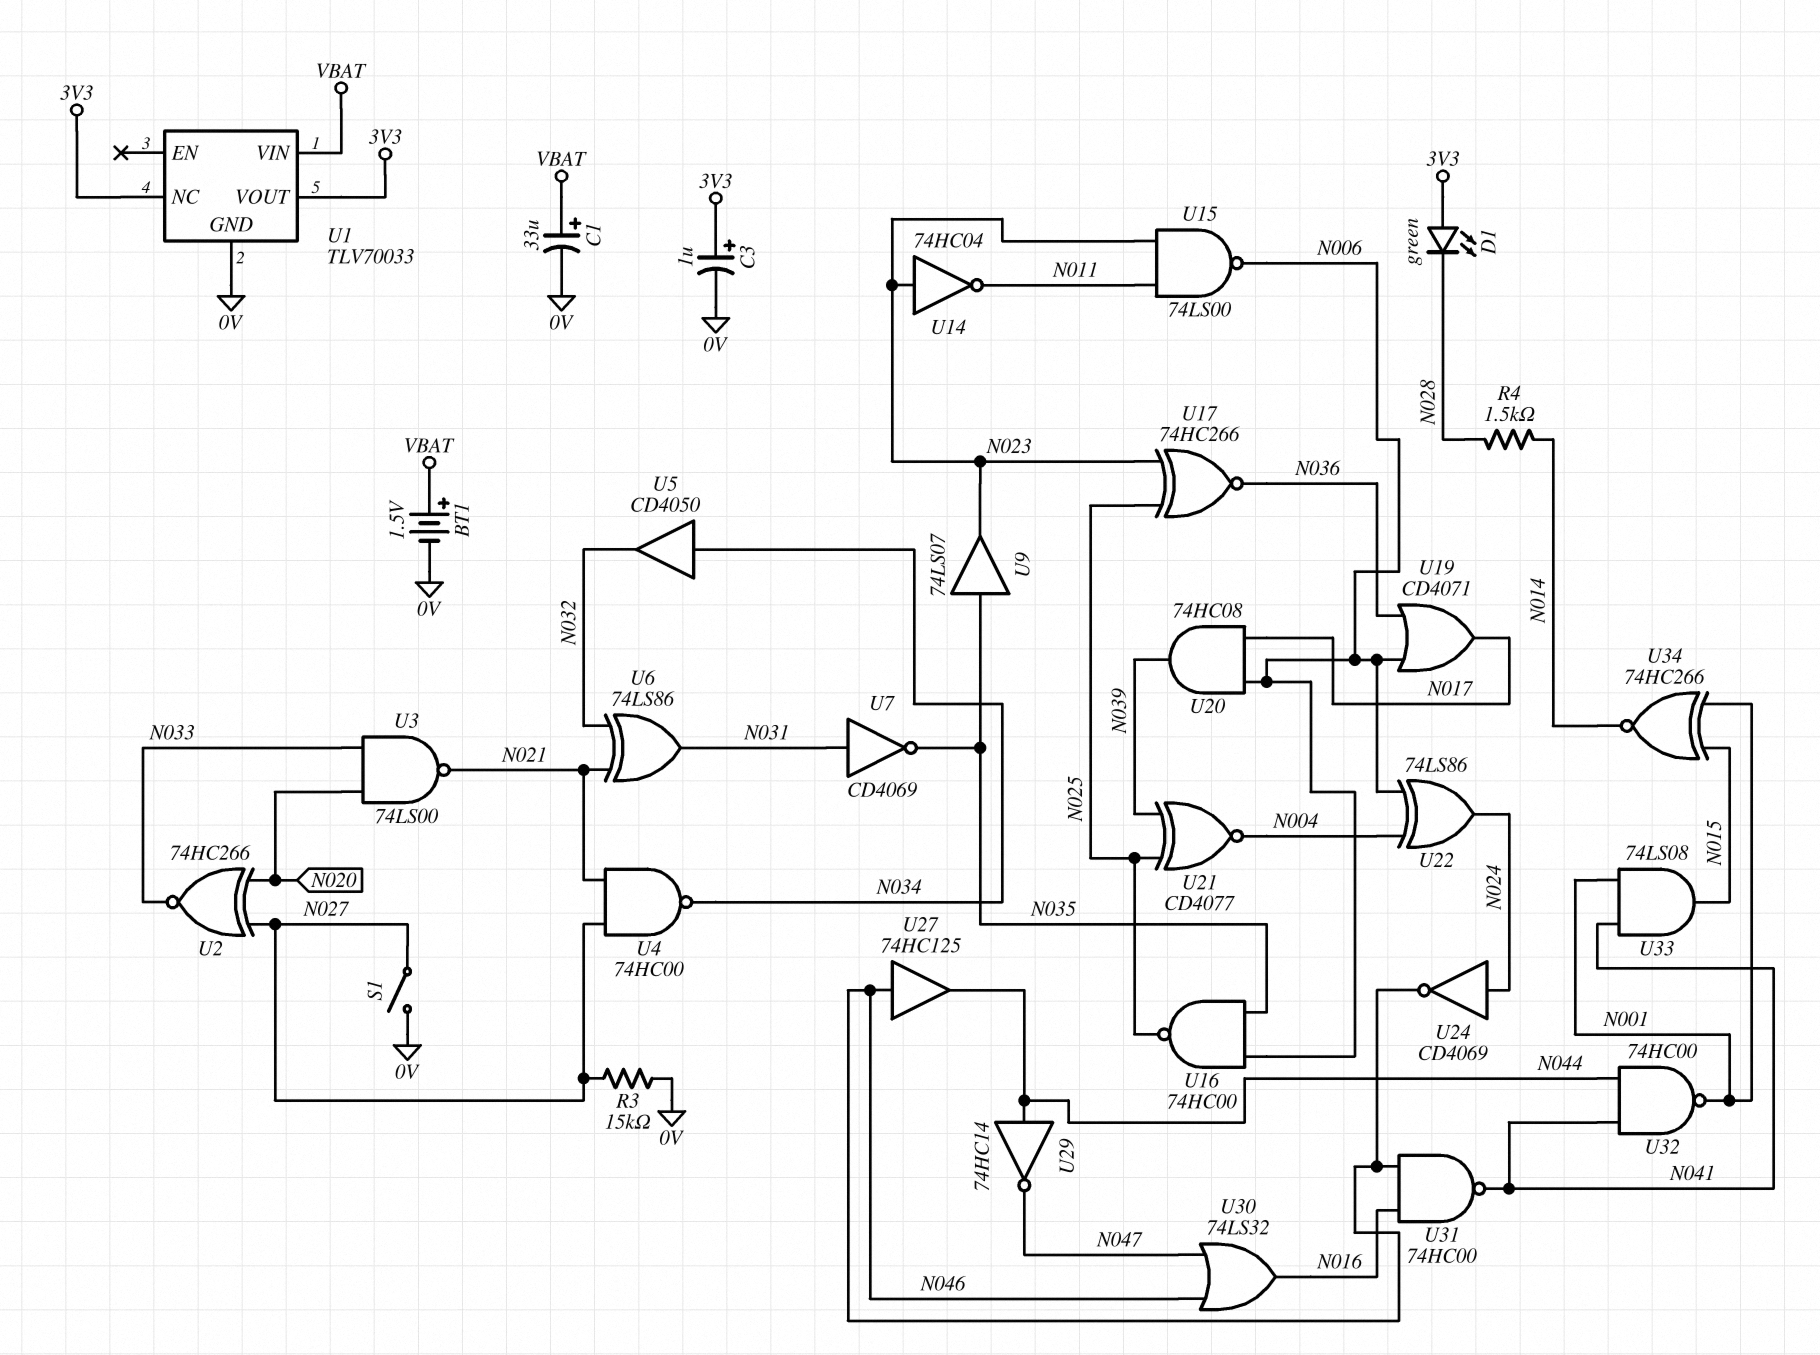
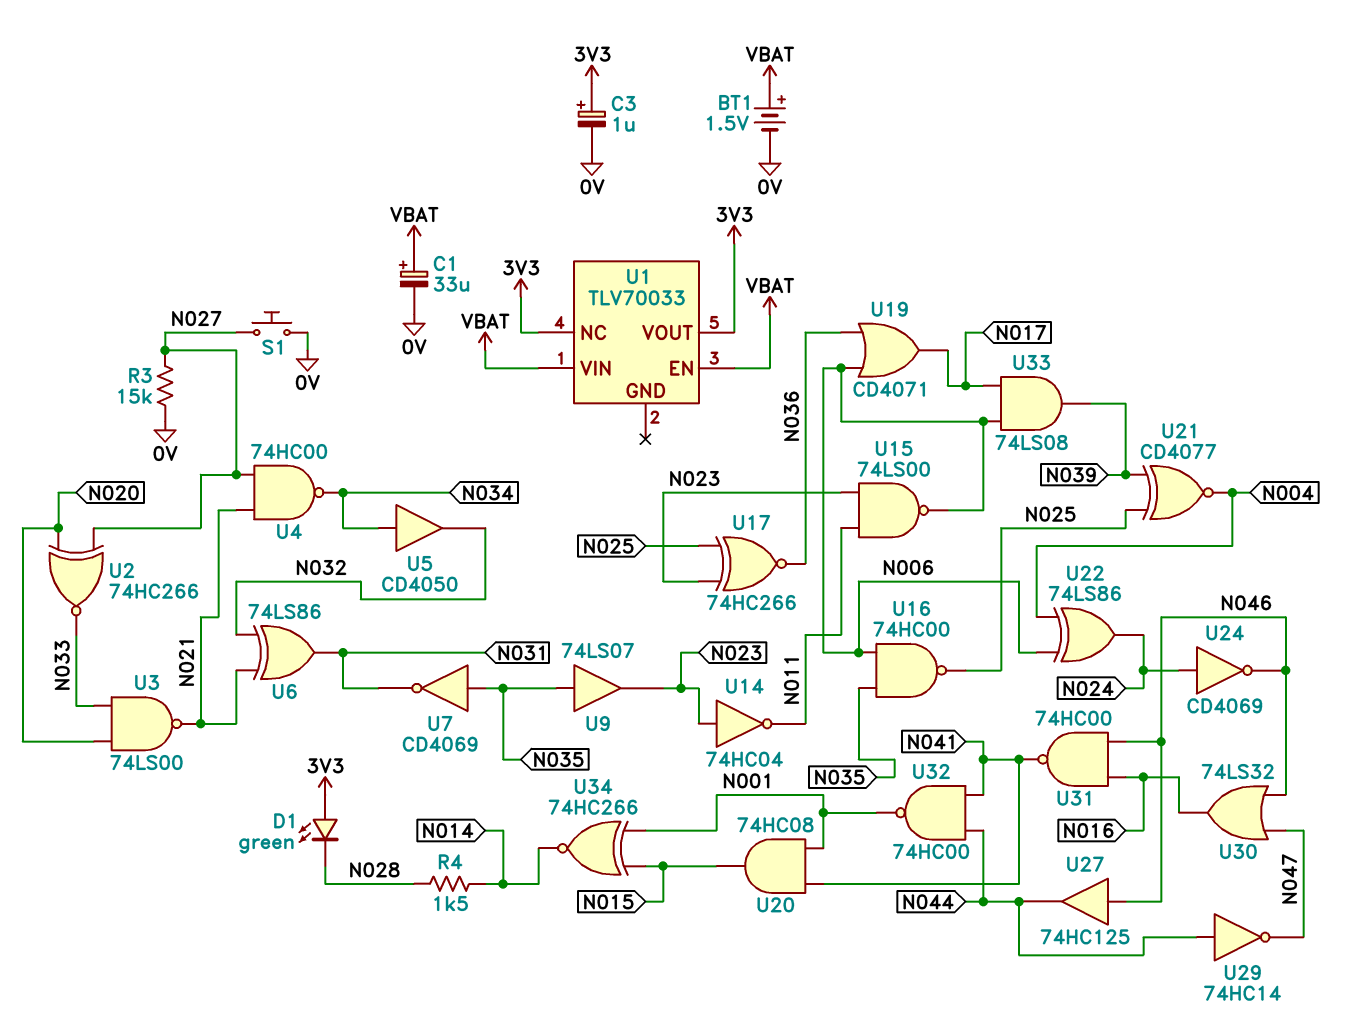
S1: switch (0V, N027) -> button (0V, N027)
U1 pin EN: none -> VBAT
U1 pin GND: 0V -> none
U7: NOT CD4069 (in N031, out N035) -> NOT CD4069 (in N035, out N031)
U20: AND 74HC08 (in N006, in N017, out N039) -> AND 74HC08 (in N001, in N041, out N015)
U33: AND 74LS08 (in N001, in N041, out N015) -> AND 74LS08 (in N006, in N017, out N039)

